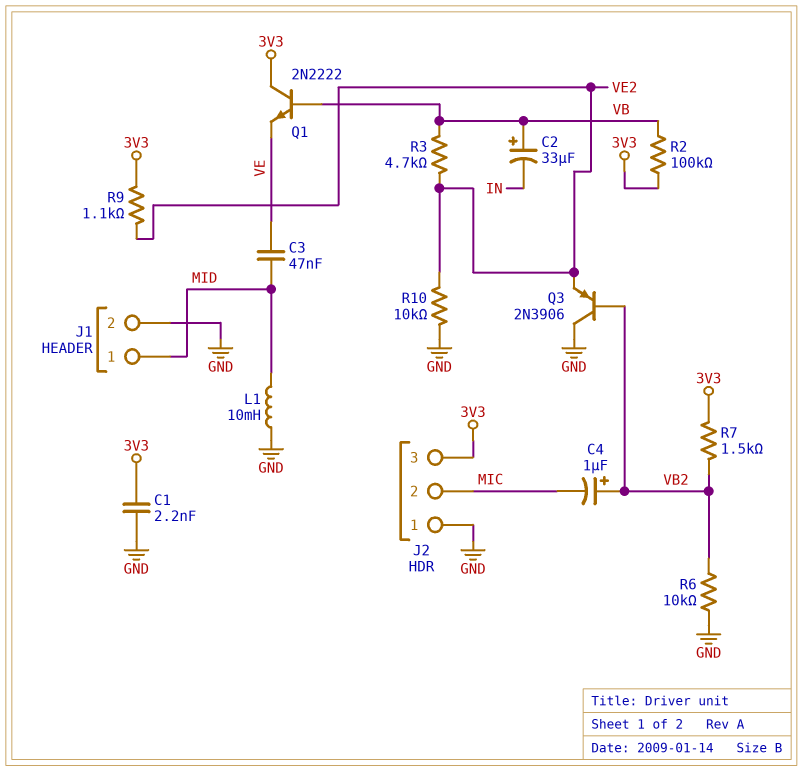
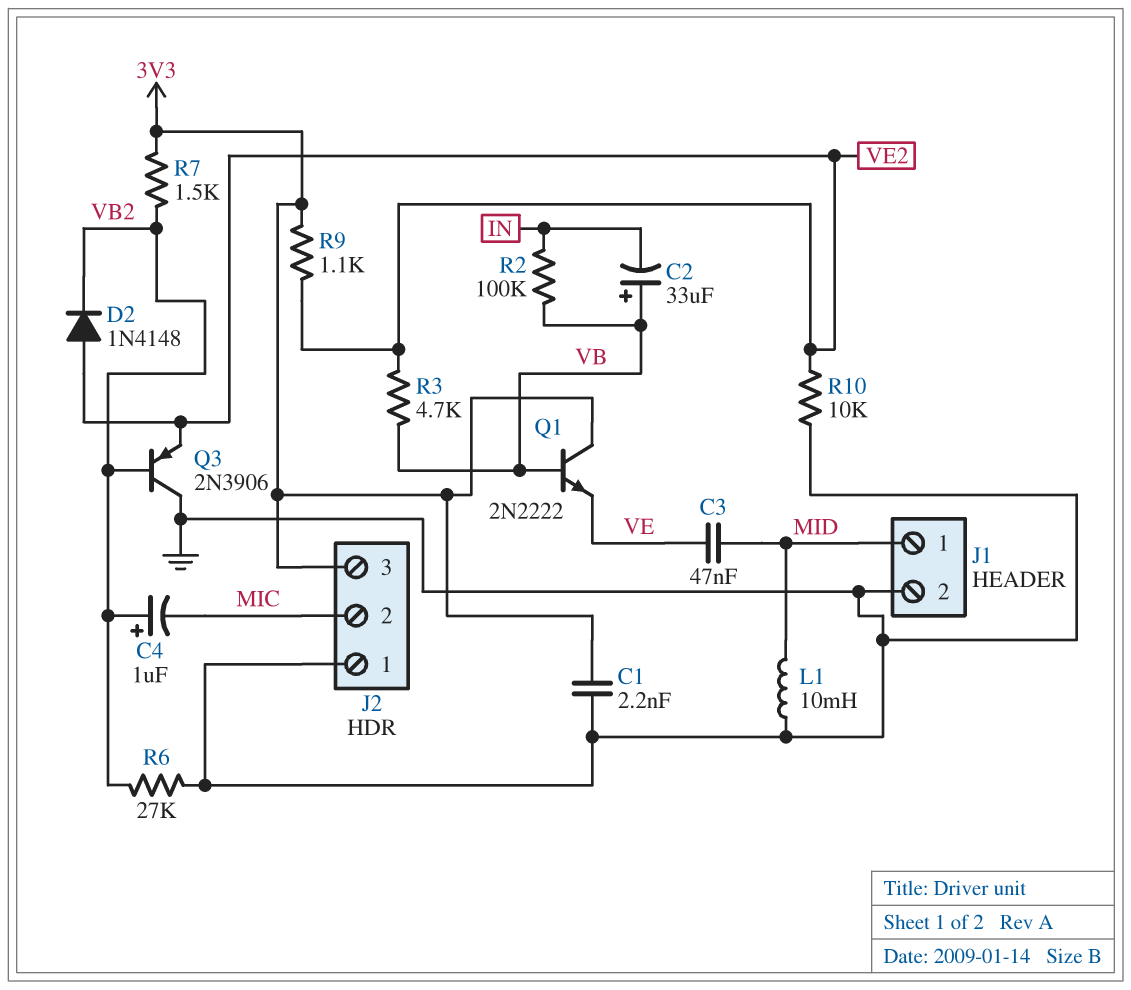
D2: none -> diode 1N4148 (A VE2, K VB2)
R2: 100k (3V3, VB) -> 100k (IN, VB)
R6: 10k (GND, VB2) -> 27k (GND, VB2)

